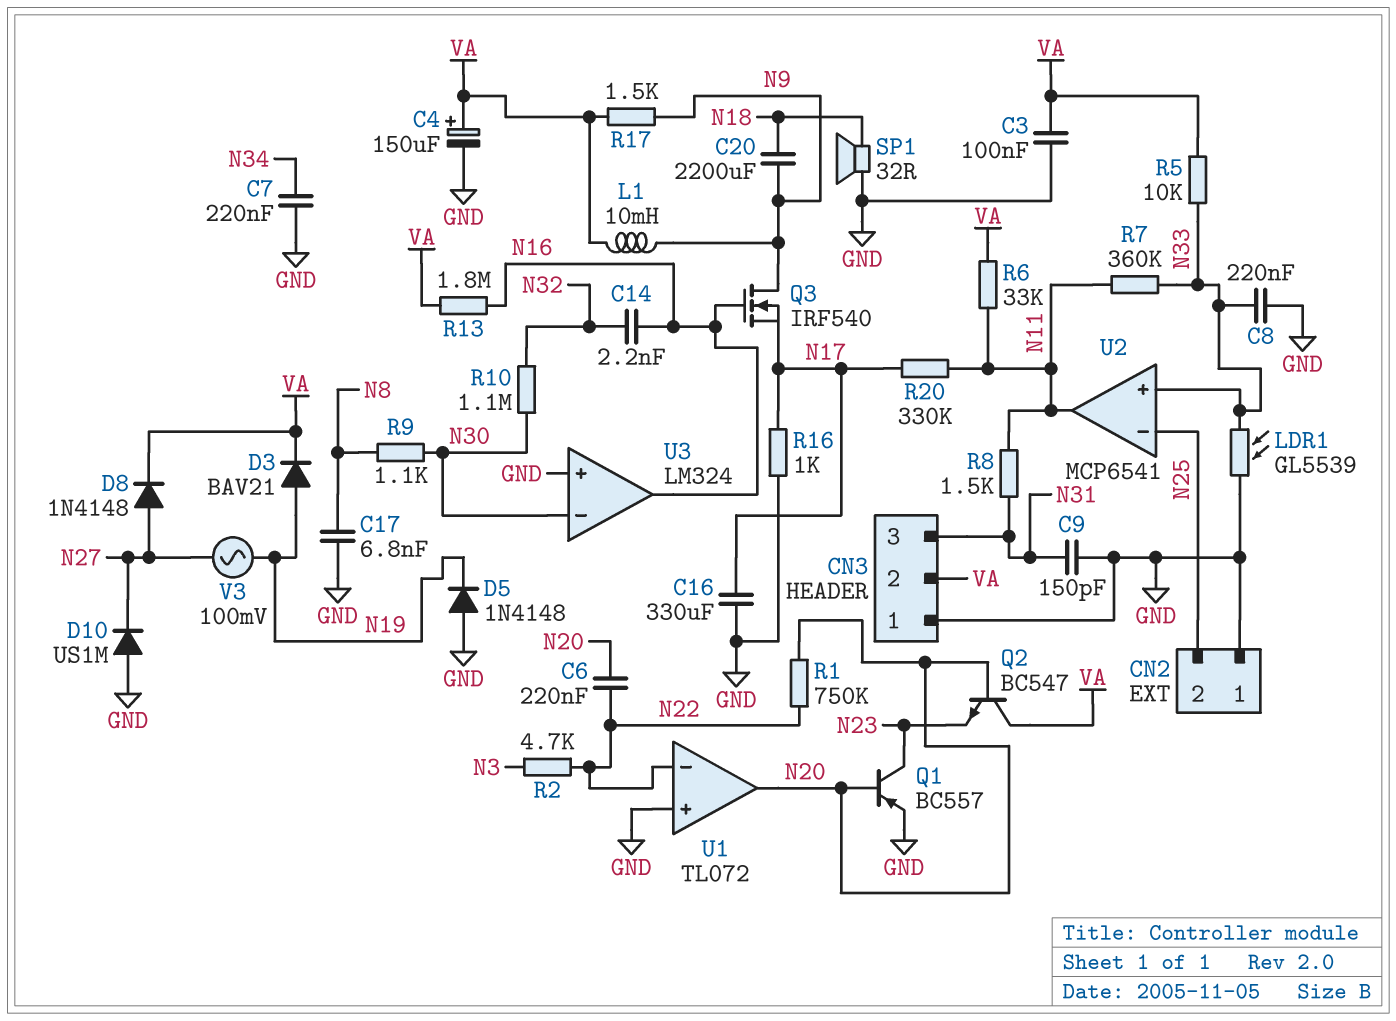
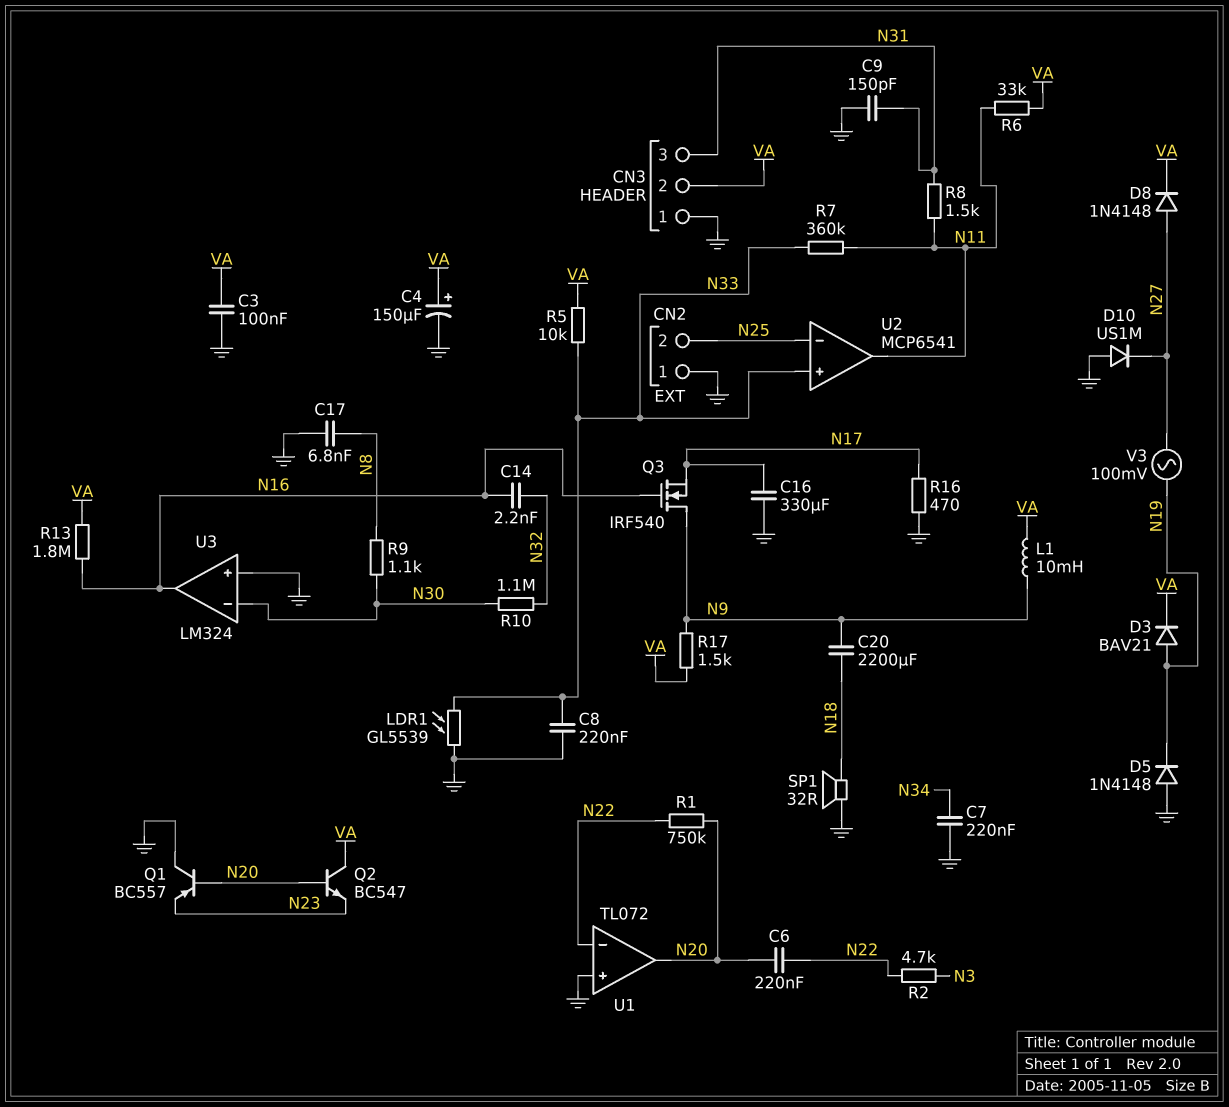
Q1: PNP BC557 (B N20, C N23, E GND) -> PNP BC557 (B N20, C GND, E N23)
R16: 1k (GND, N17) -> 470 (GND, N17)
R20: 330k (N11, N17) -> none

